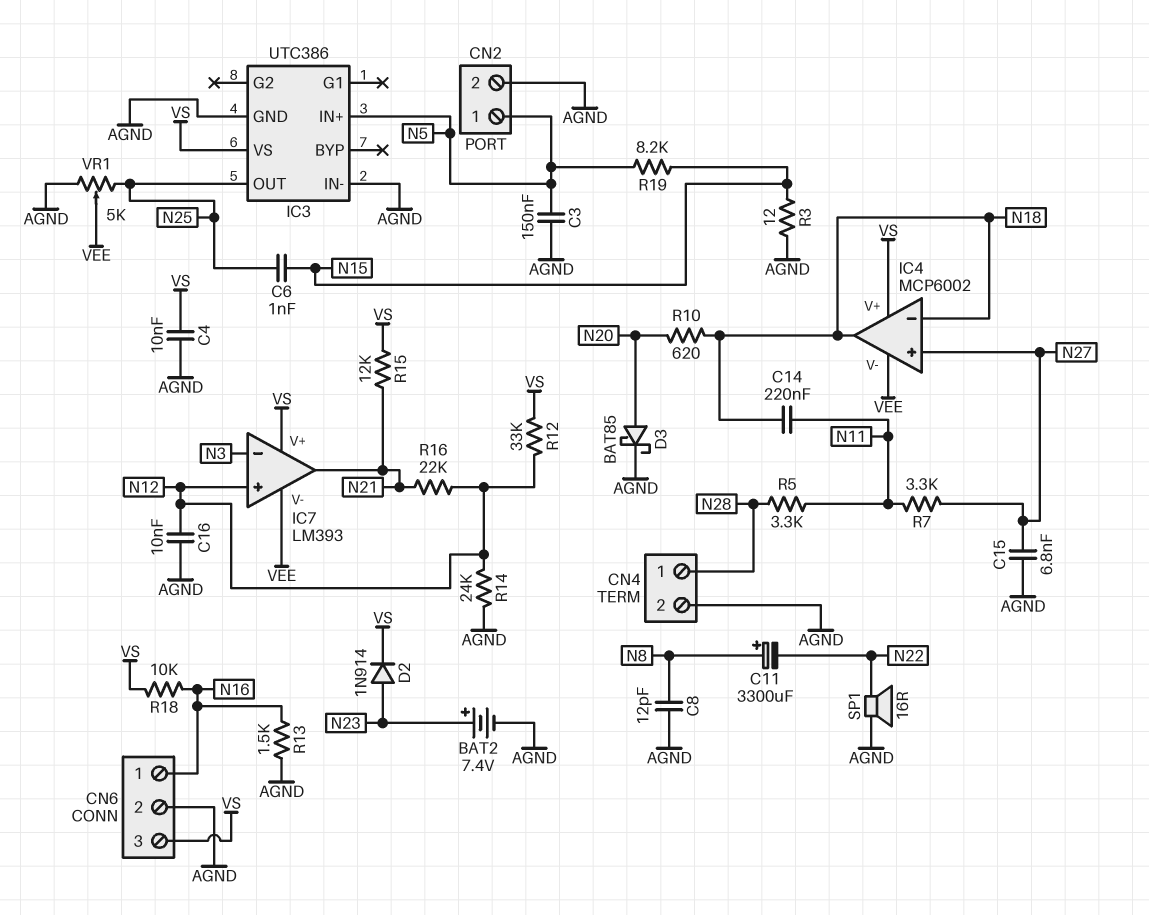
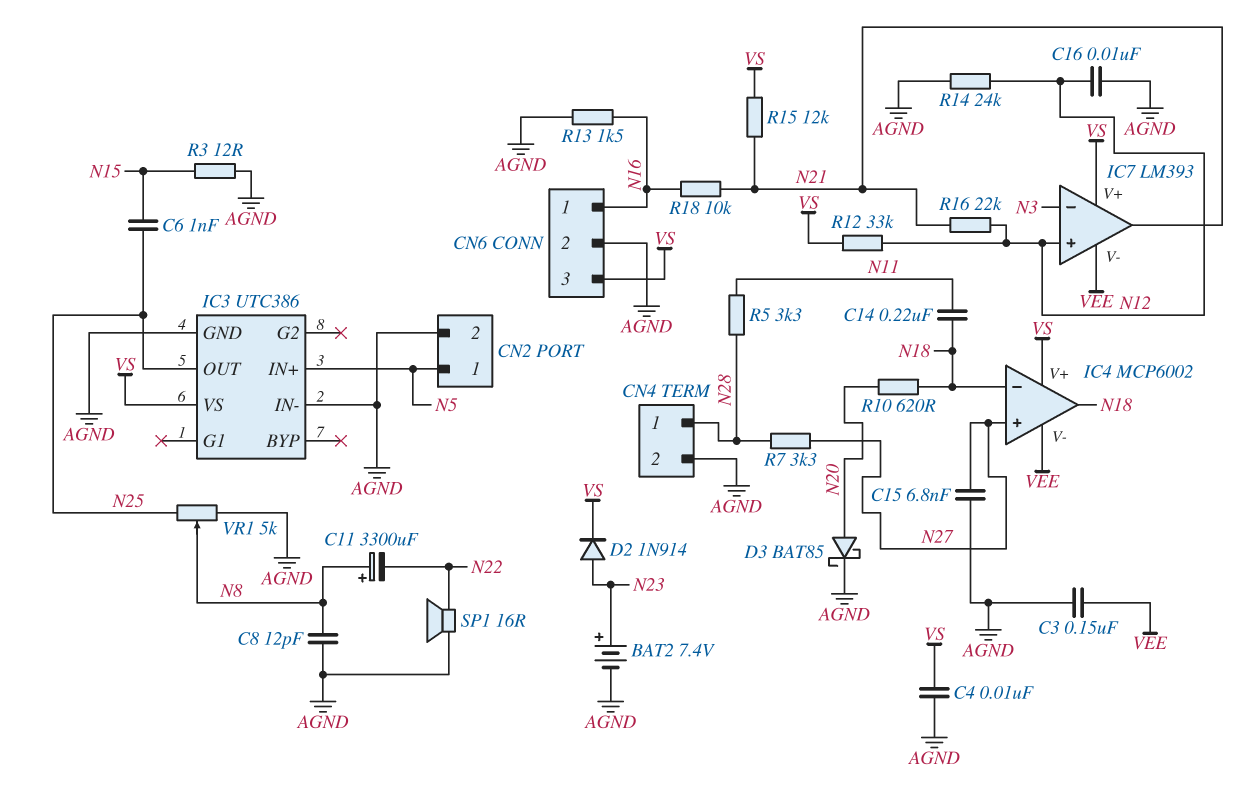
C3: 150nF (AGND, N5) -> 150nF (AGND, VEE)
R7: 3.3k (N11, N27) -> 3.3k (N27, N28)
R18: 10k (N16, VS) -> 10k (N16, N21)
R19: 8.2k (N5, N15) -> none
VR1: 5k (AGND, N25, wiper VEE) -> 5k (AGND, N25, wiper N8)

